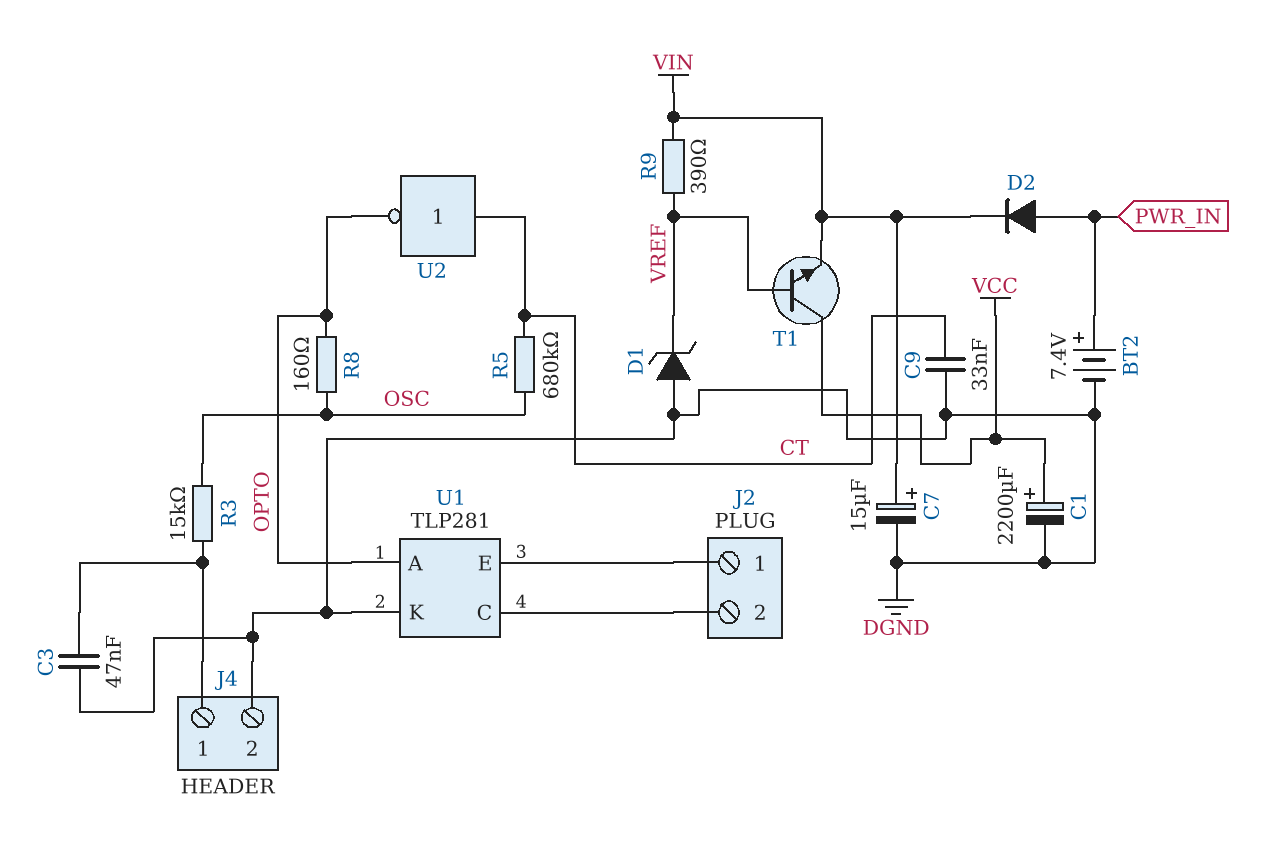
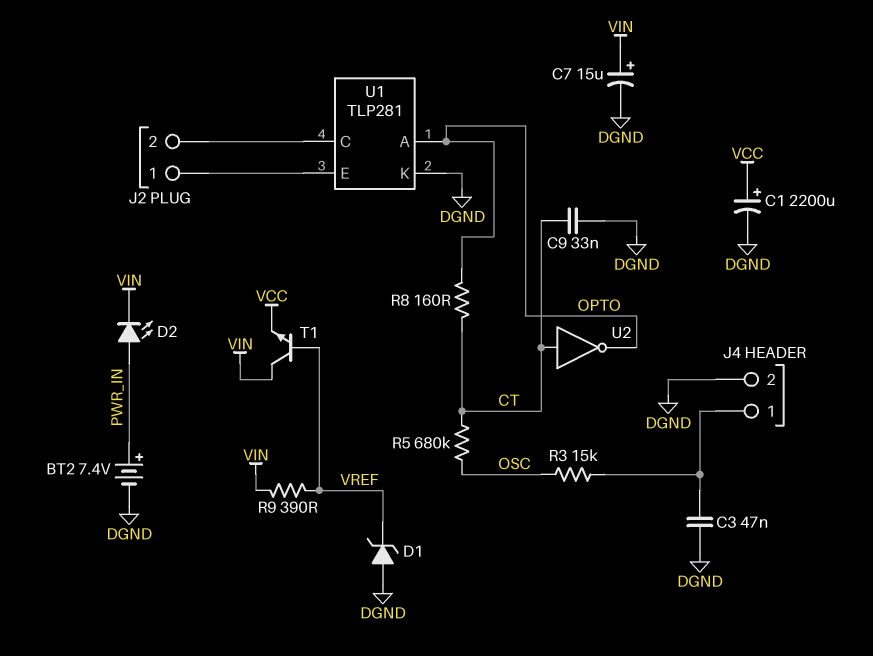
D2: diode (A PWR_IN, K VIN) -> LED (A PWR_IN, K VIN)
R8: 160 (OPTO, OSC) -> 160 (CT, OPTO)
T1: NPN (B VREF, C VCC, E VIN) -> NPN (B VREF, C VIN, E VCC)

